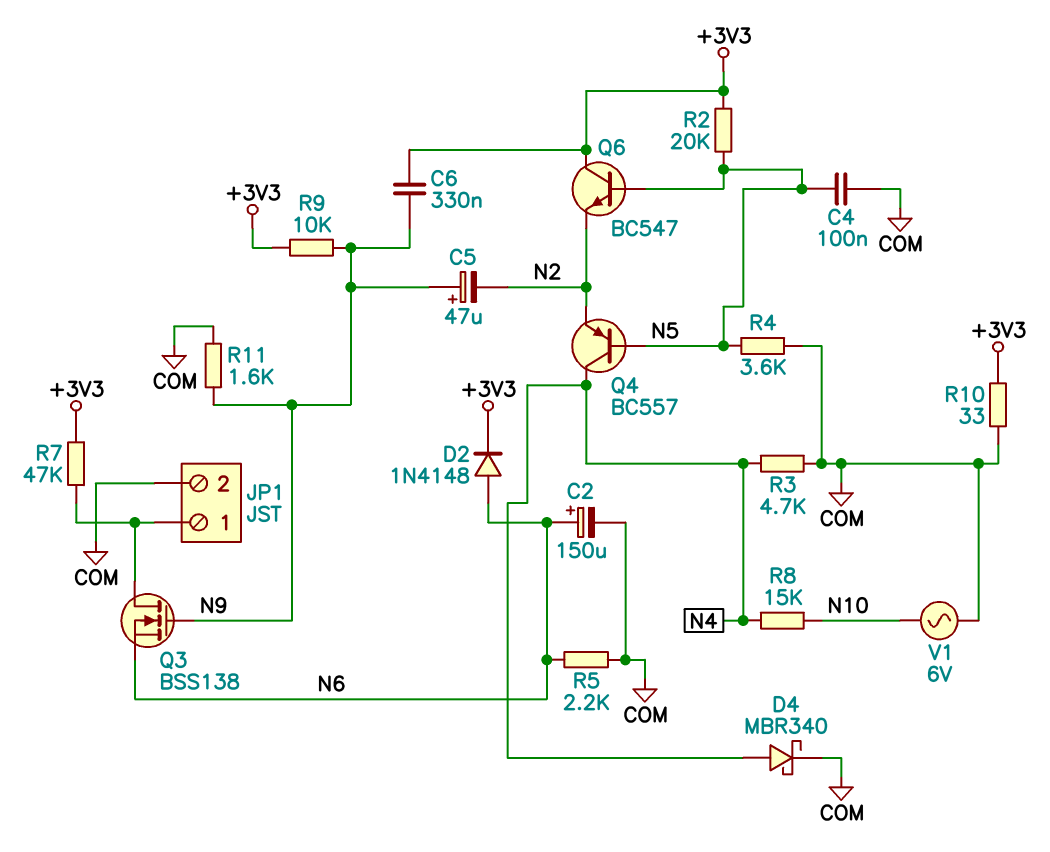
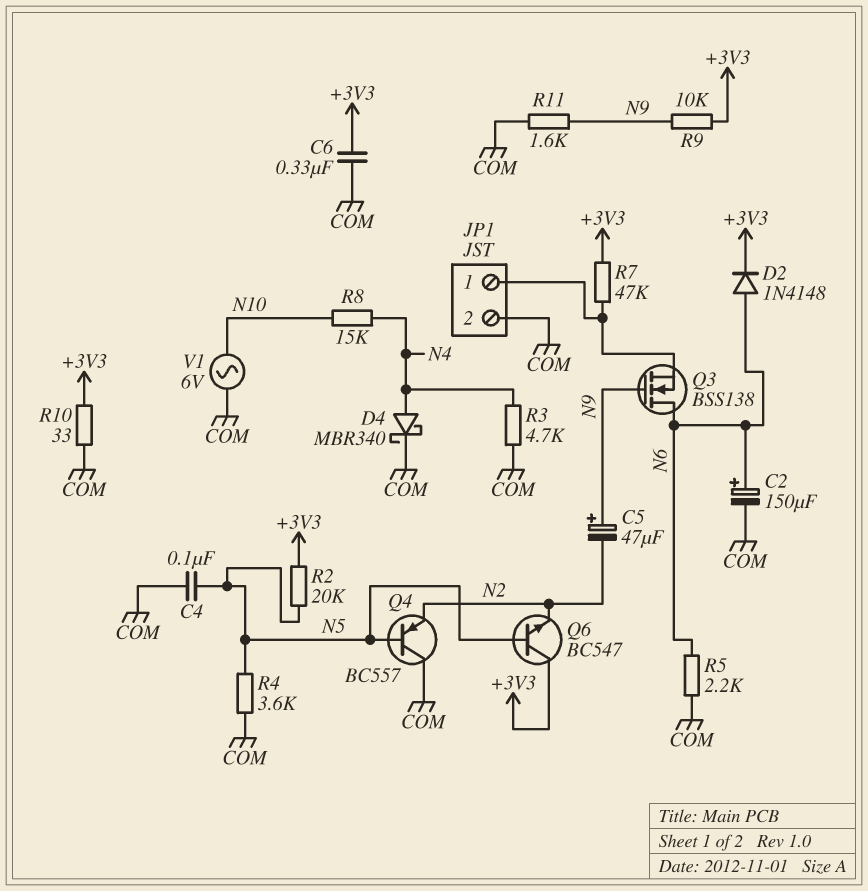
C6: 330nF (+3V3, N9) -> 330nF (+3V3, COM)
Q3: NMOS BSS138 (G N9, D JP1/1, S N6) -> NMOS BSS138 (G N9, D N6, S JP1/1)
Q4: PNP BC557 (B N5, C N4, E N2) -> PNP BC557 (B N5, C COM, E N2)

